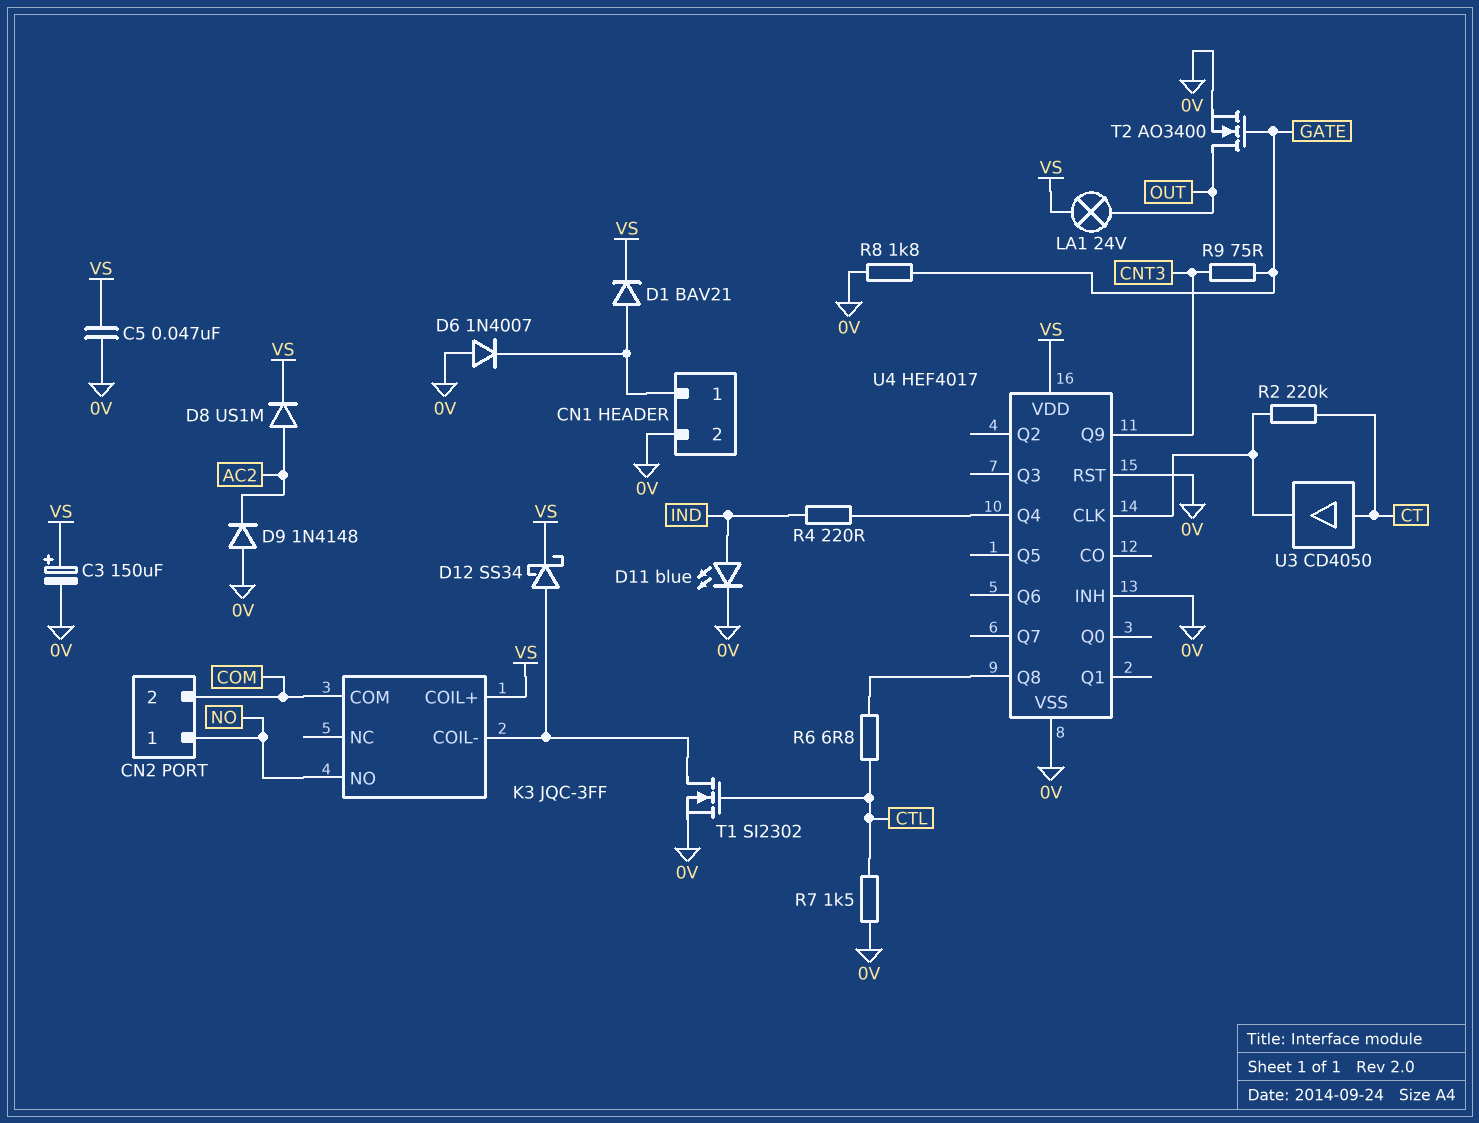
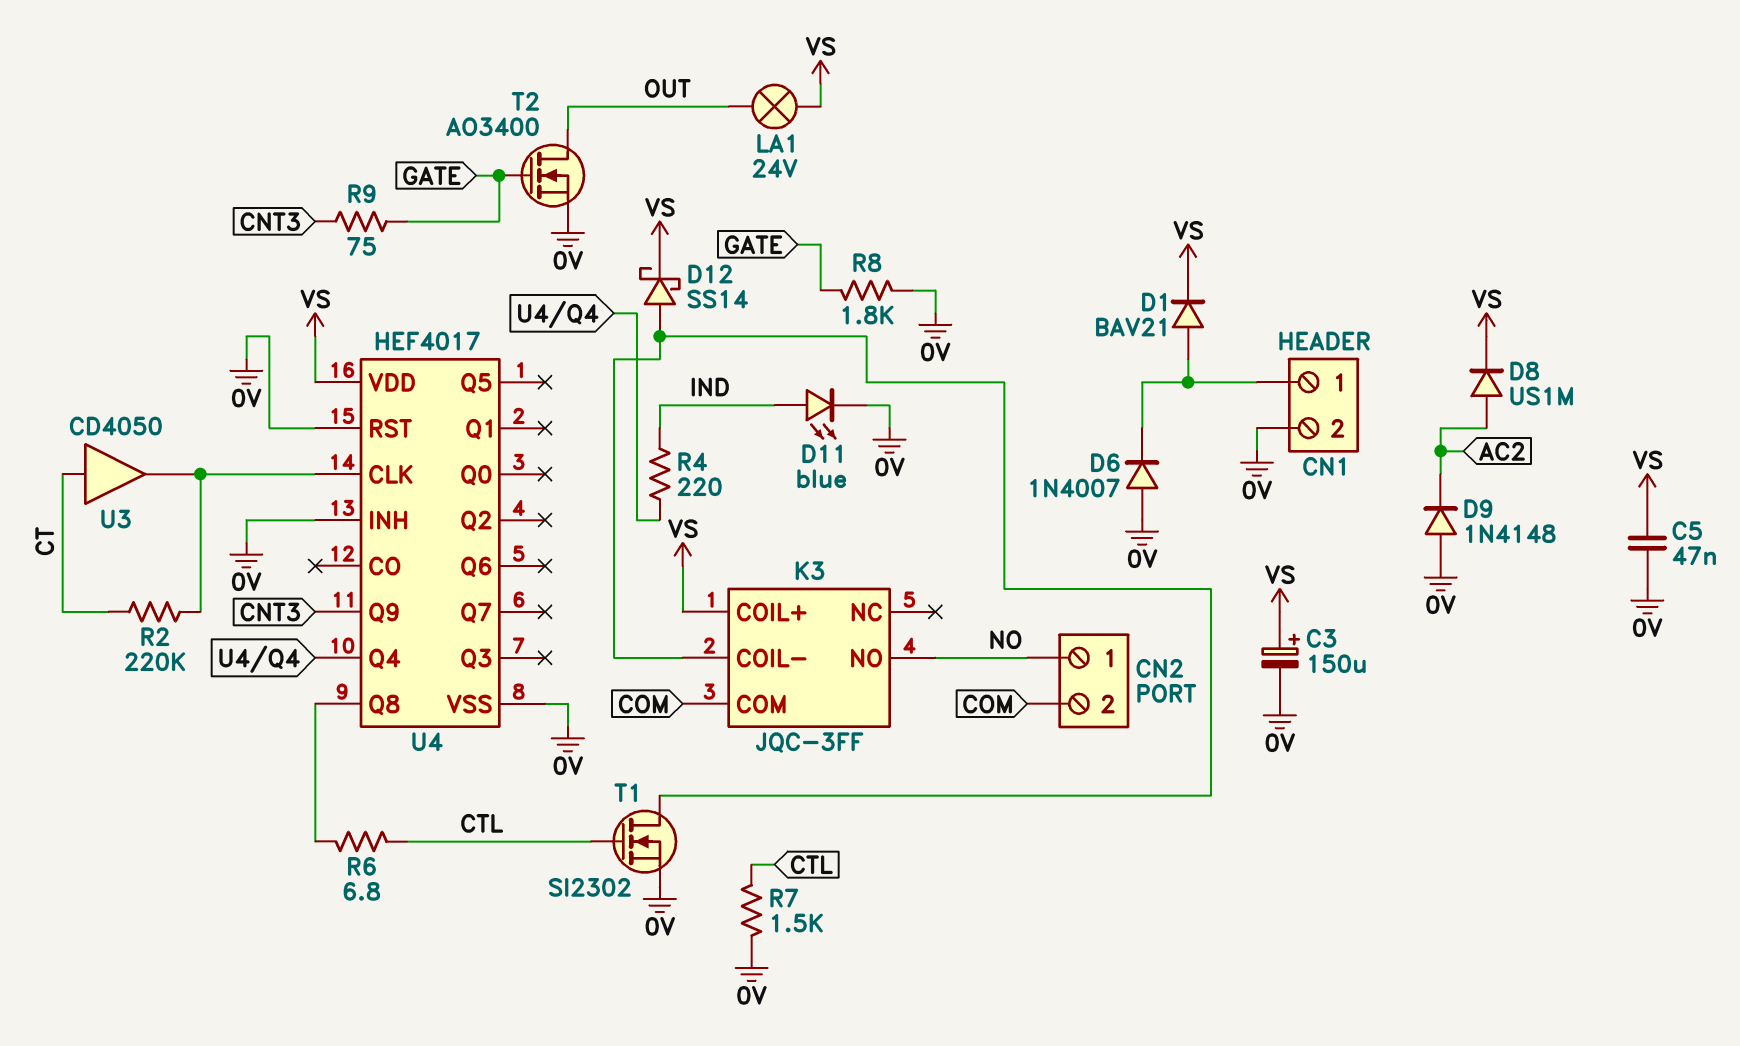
D12: schottky SS34 (A K3/COIL-, K VS) -> schottky SS14 (A K3/COIL-, K VS)

